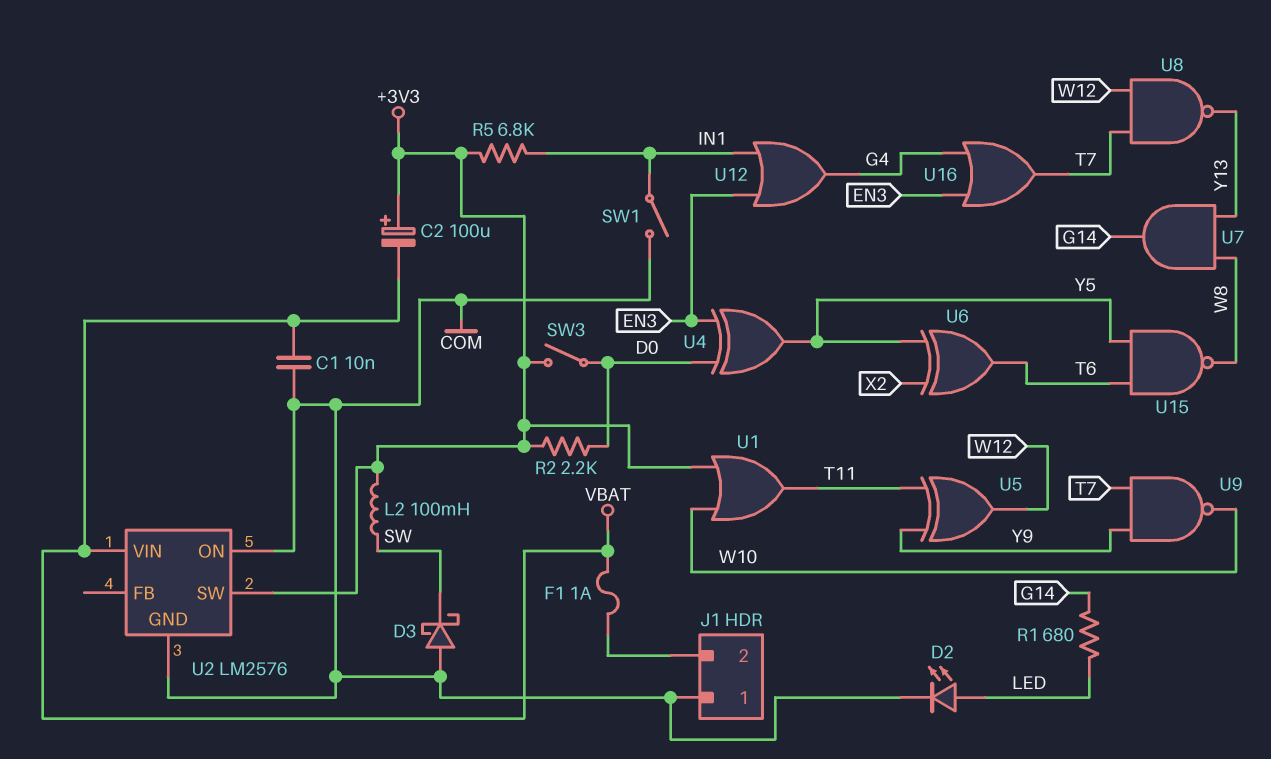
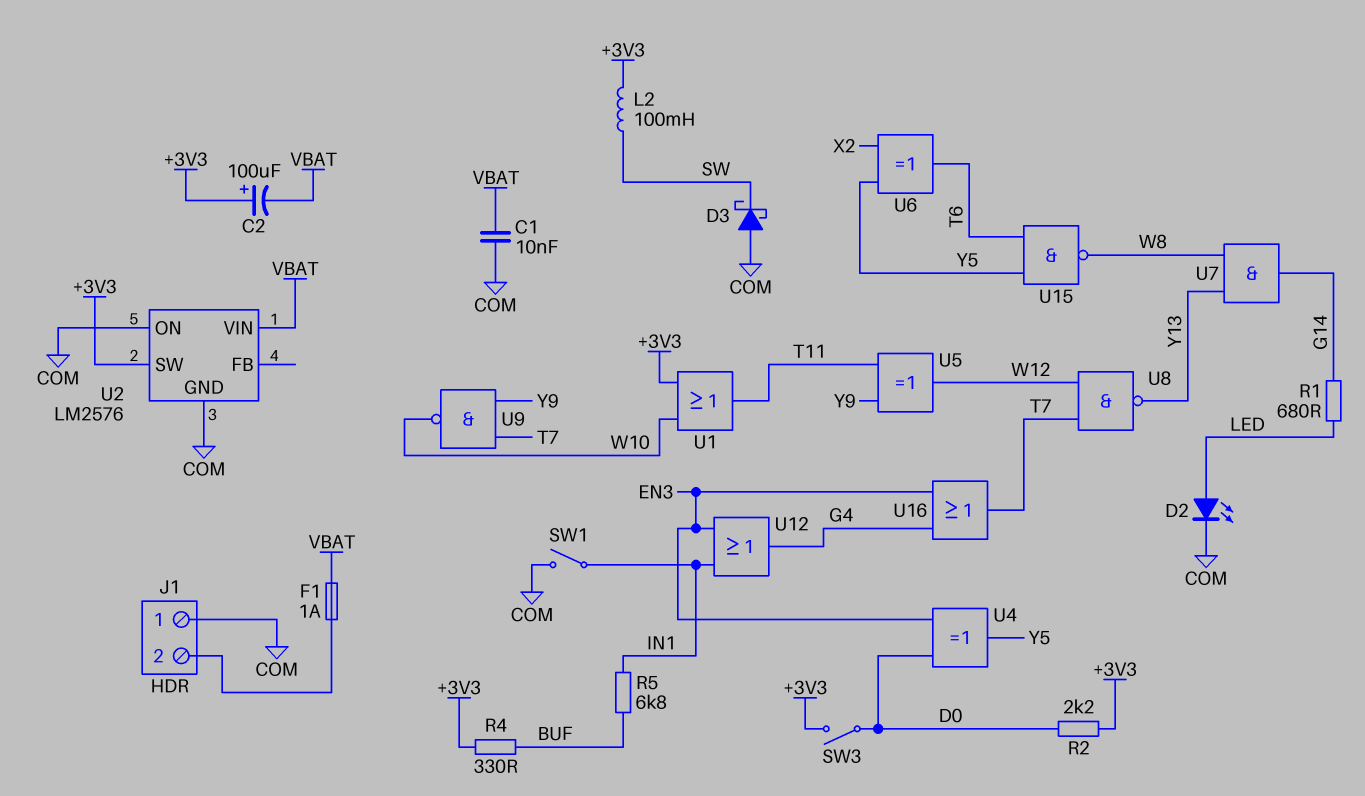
R4: none -> 330 (+3V3, BUF)
R5: 6.8k (+3V3, IN1) -> 6.8k (BUF, IN1)

